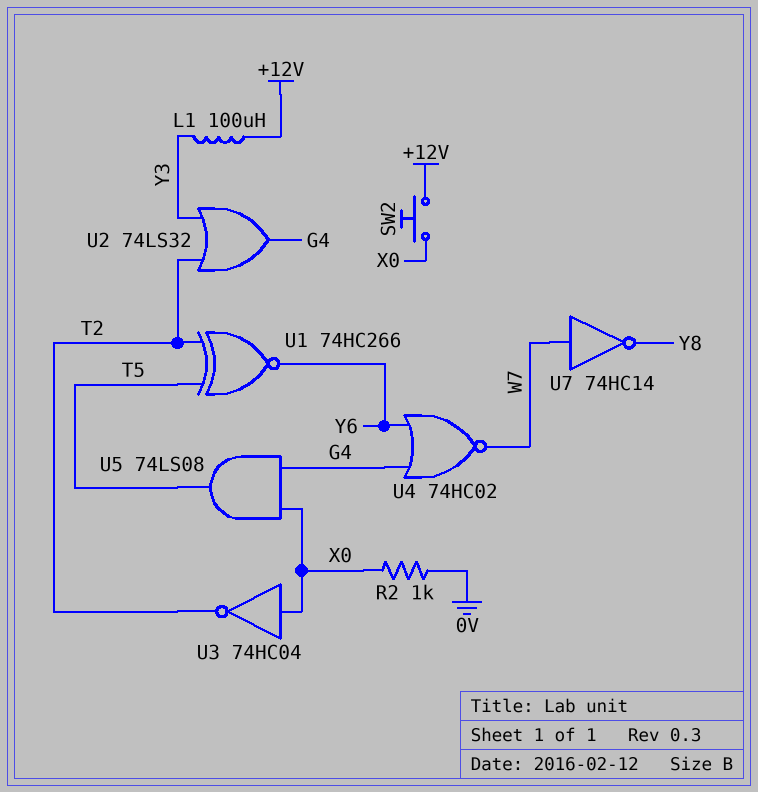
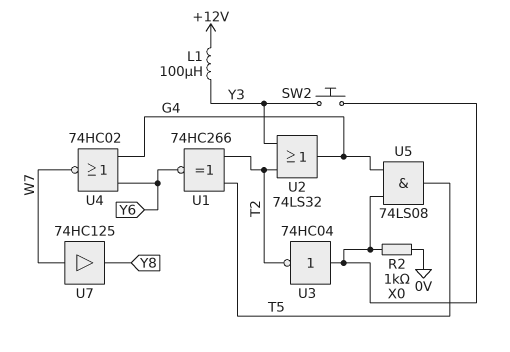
SW2: button (+12V, X0) -> button (X0, Y3)
U7: NOT 74HC14 (in W7, out Y8) -> buffer 74HC125 (in W7, out Y8)

